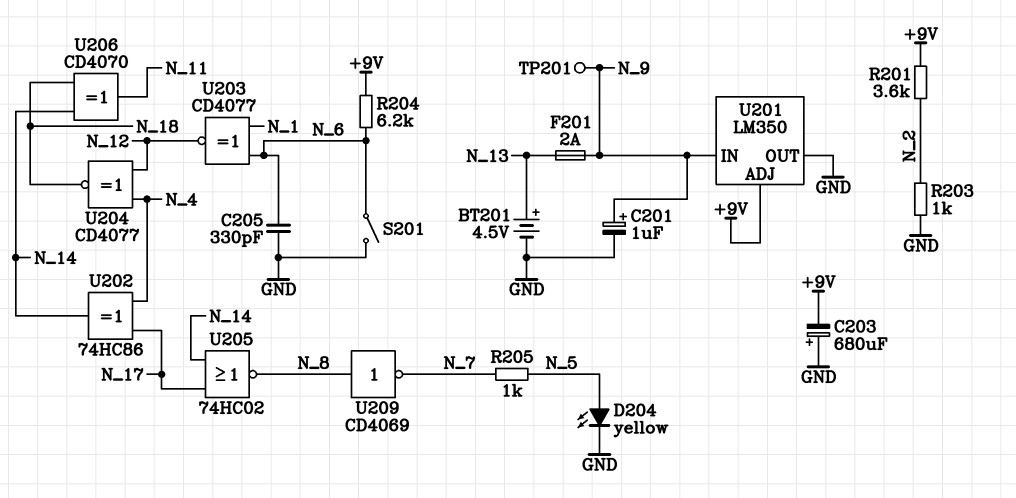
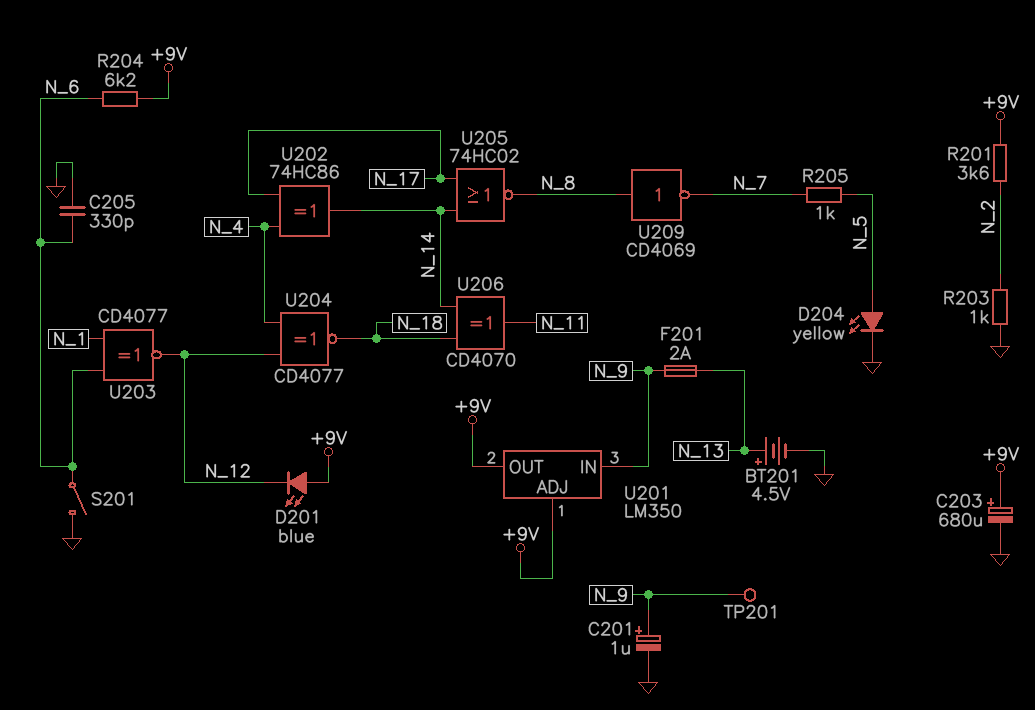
C203: 680uF (plus GND, minus +9V) -> 680uF (plus +9V, minus GND)
D201: none -> LED blue (A +9V, K N_12)
U201 pin OUT: GND -> +9V

